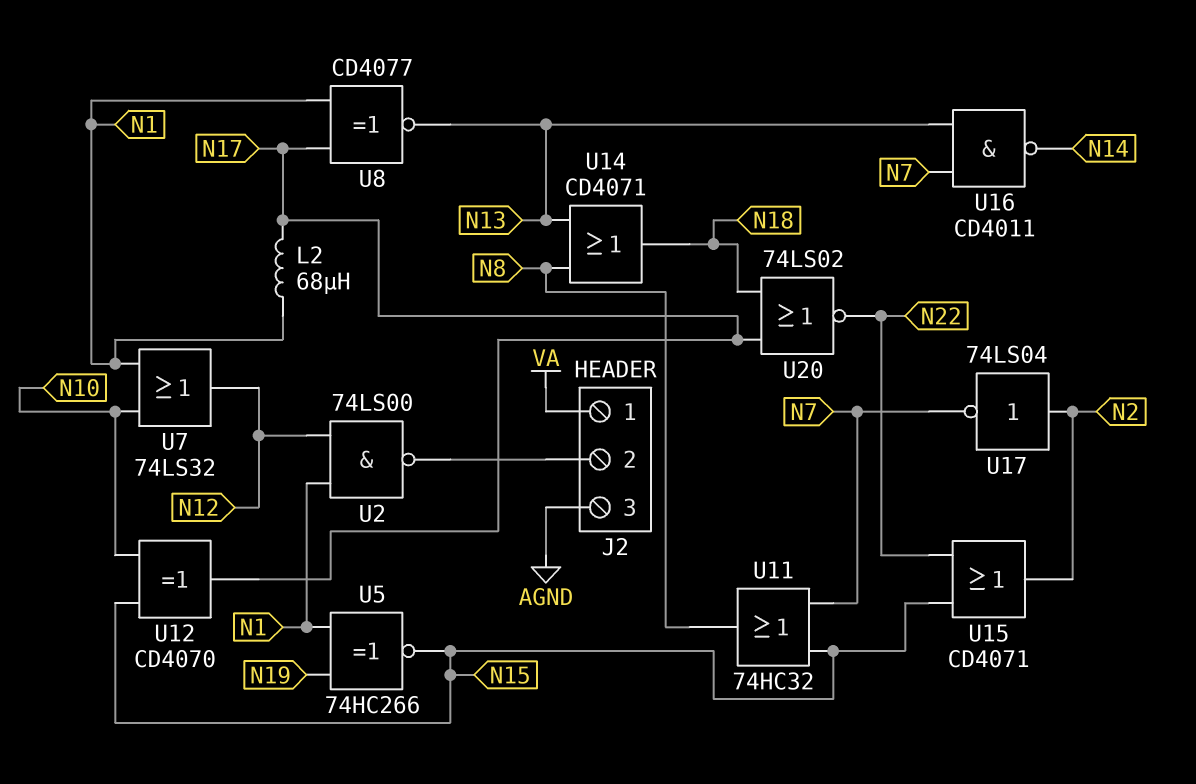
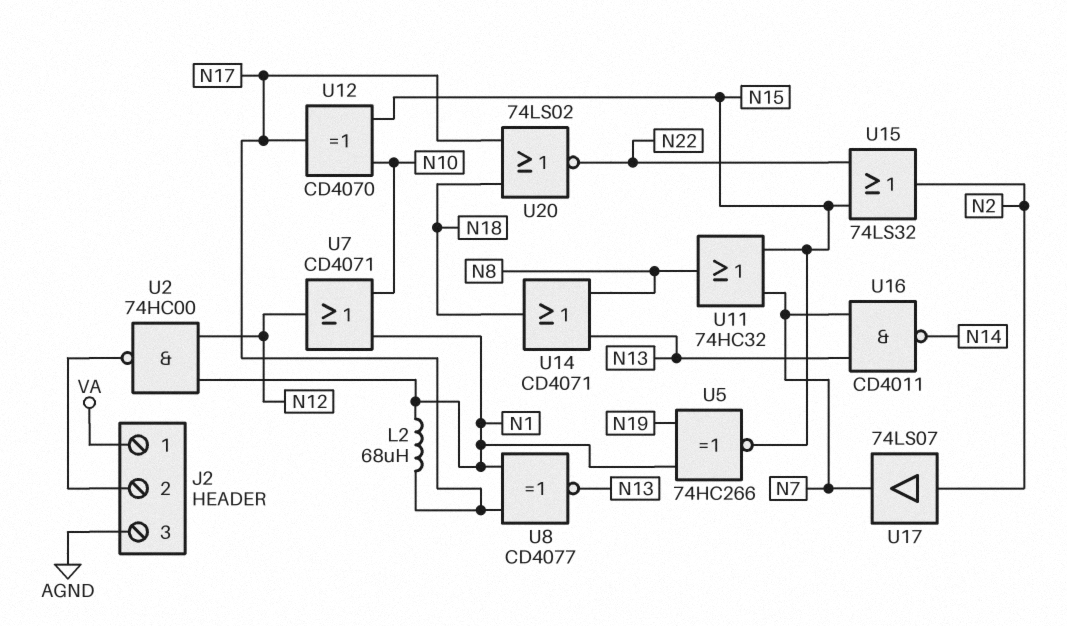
U2: NAND 74LS00 (in N1, in N12, out J2/2) -> NAND 74HC00 (in N1, in N12, out J2/2)
U7: OR 74LS32 (in N1, in N10, out N12) -> OR CD4071 (in N1, in N10, out N12)
U15: OR CD4071 (in N15, in N22, out N2) -> OR 74LS32 (in N15, in N22, out N2)
U17: NOT 74LS04 (in N2, out N7) -> buffer 74LS07 (in N2, out N7)

